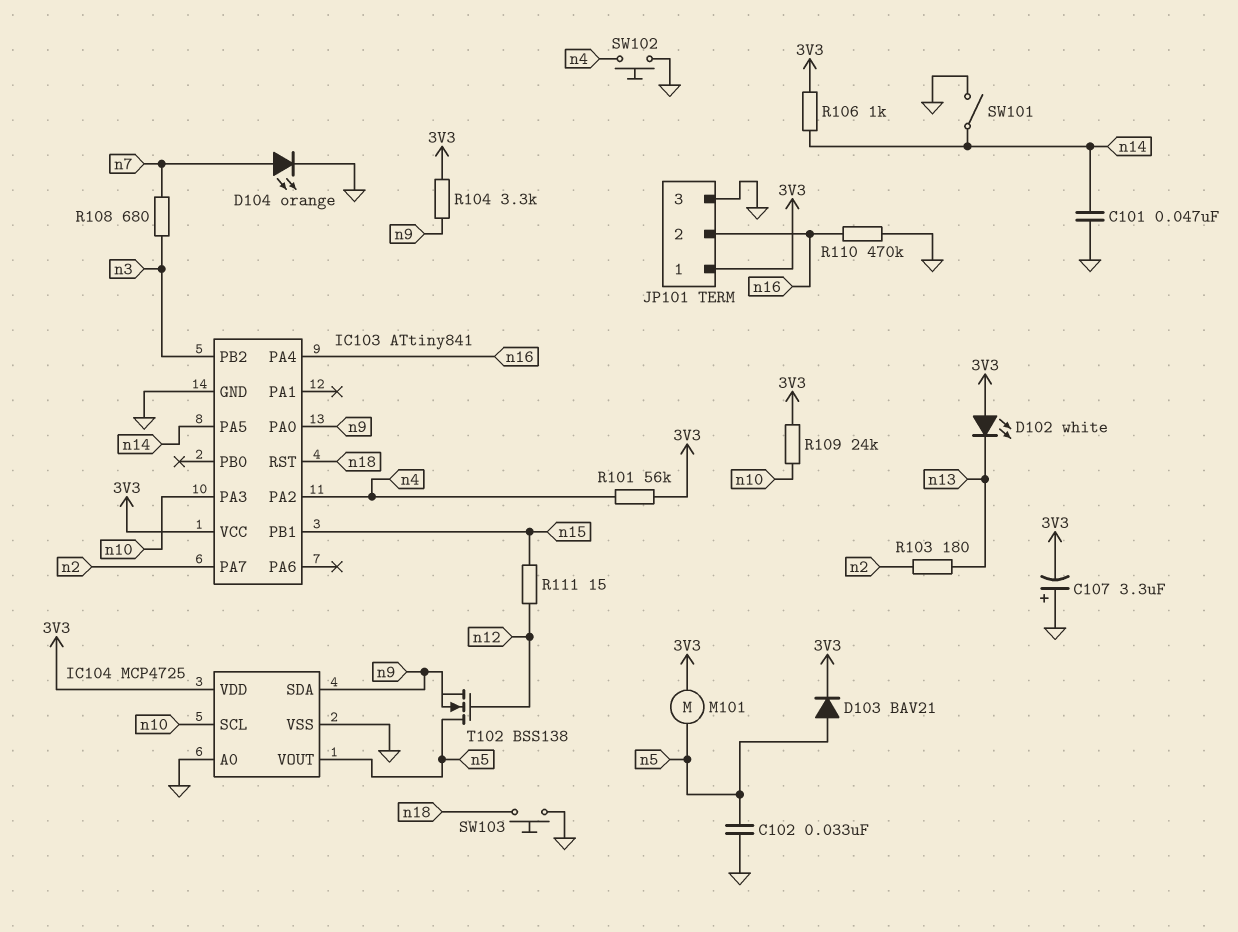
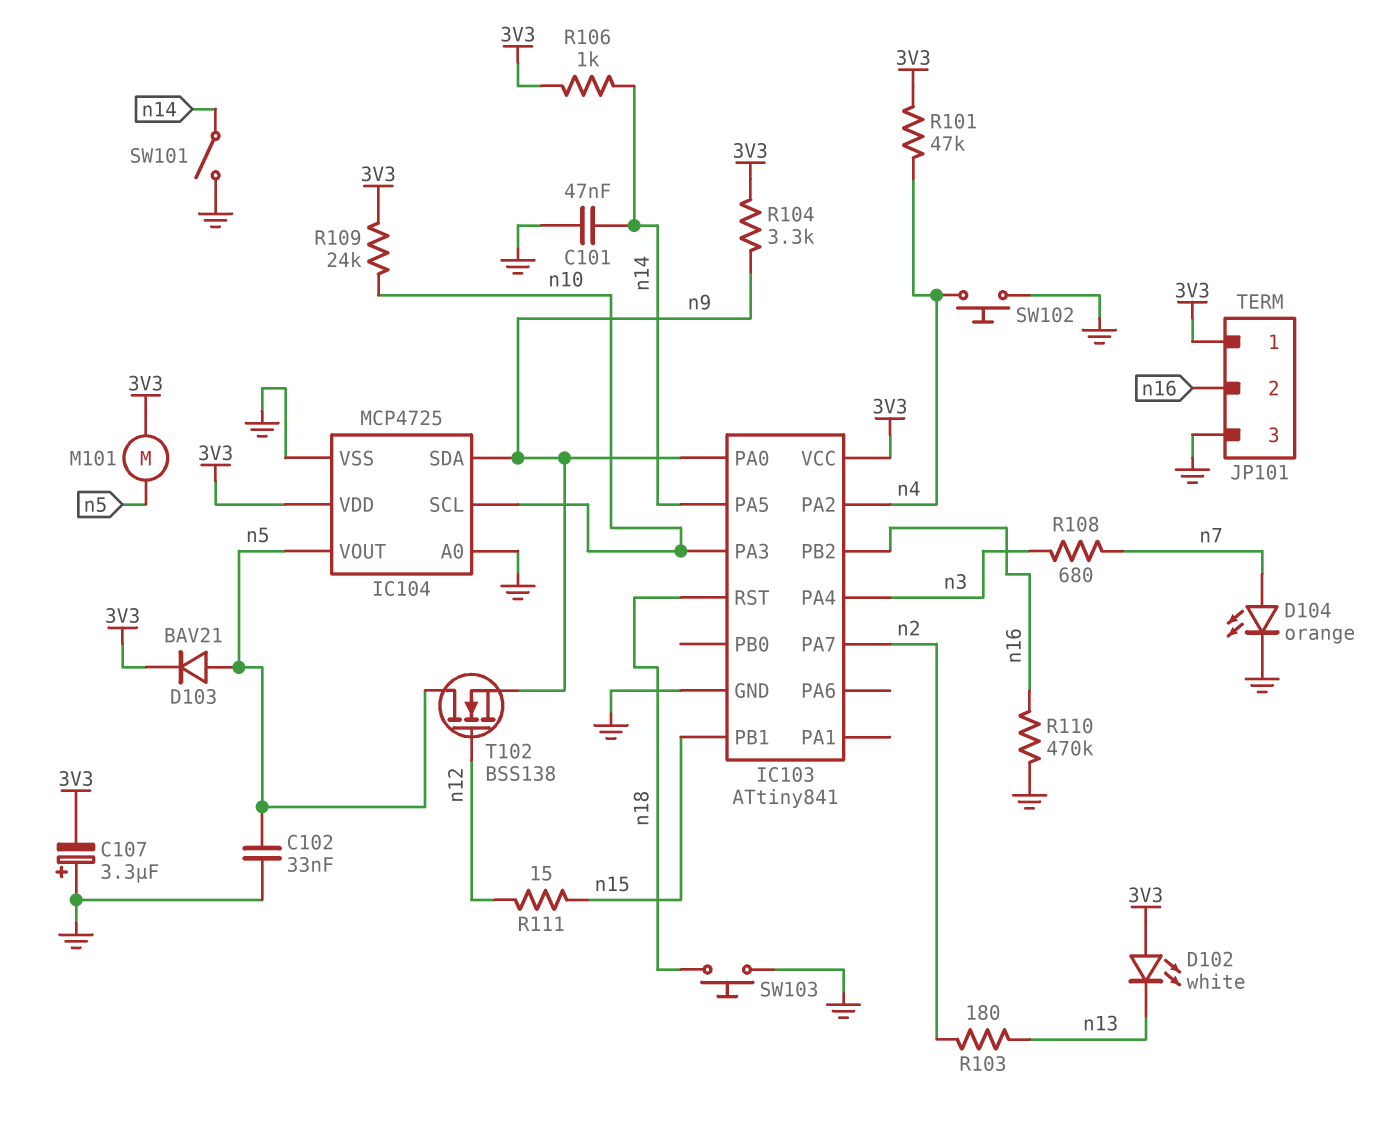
IC103 pin PA4: n16 -> n3
IC103 pin PB2: n3 -> n16
R101: 56k (3V3, n4) -> 47k (3V3, n4)

